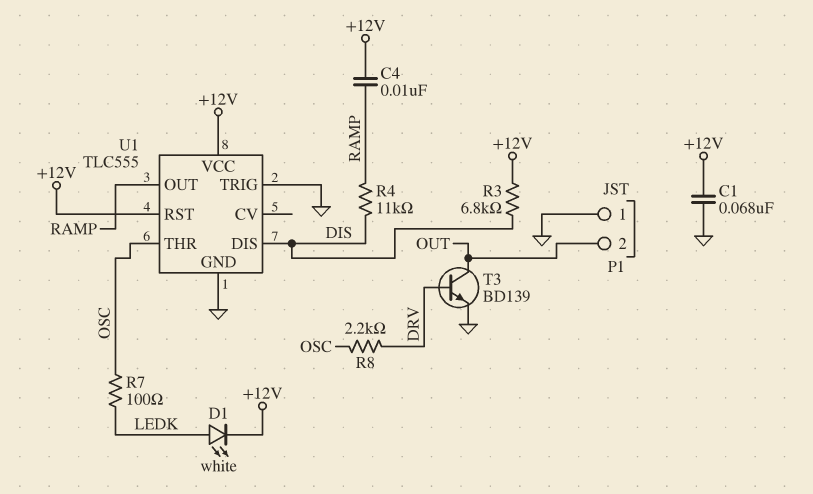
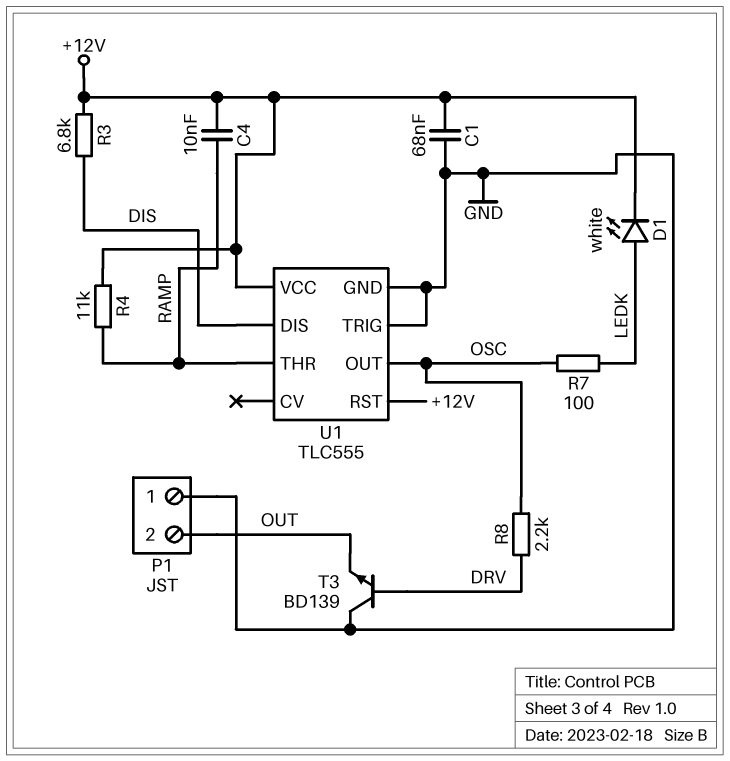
R4: 11k (DIS, RAMP) -> 11k (+12V, RAMP)
T3: NPN BD139 (B DRV, C OUT, E GND) -> NPN BD139 (B DRV, C GND, E OUT)
U1 pin OUT: RAMP -> OSC
U1 pin THR: OSC -> RAMP

